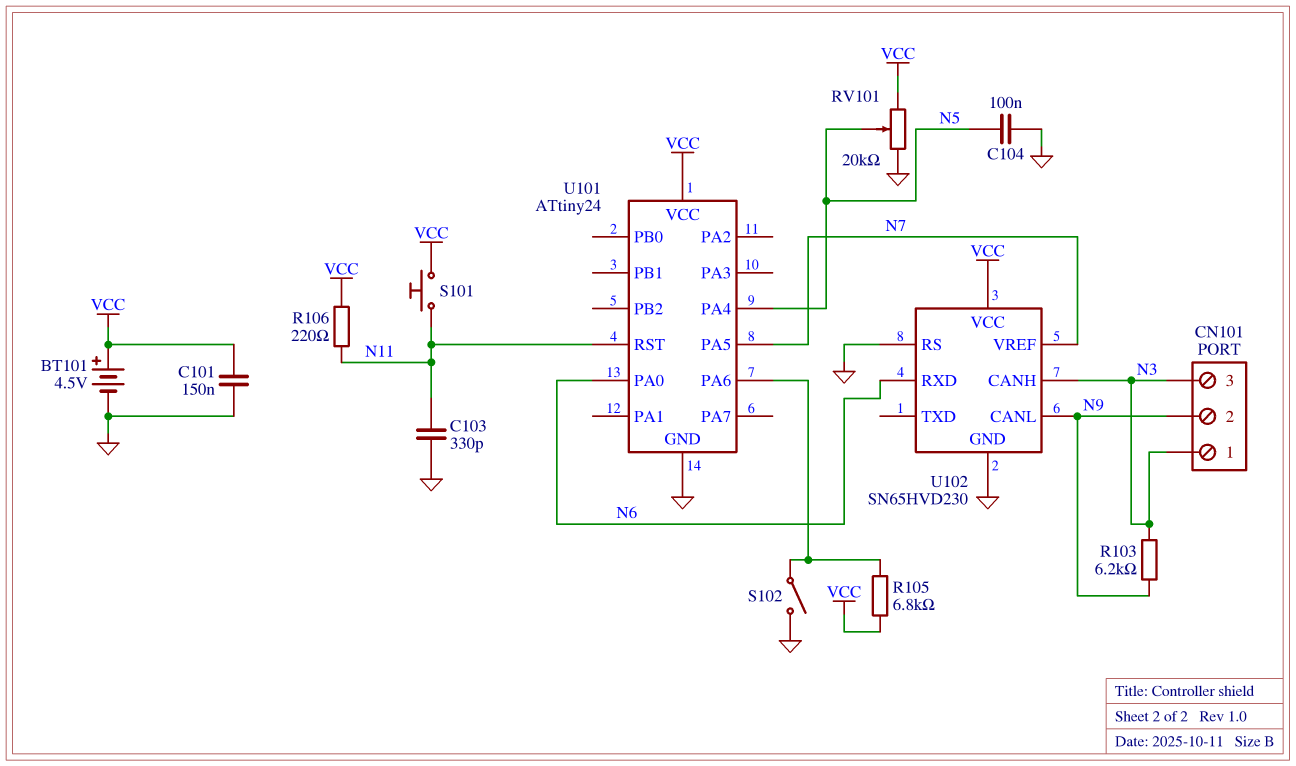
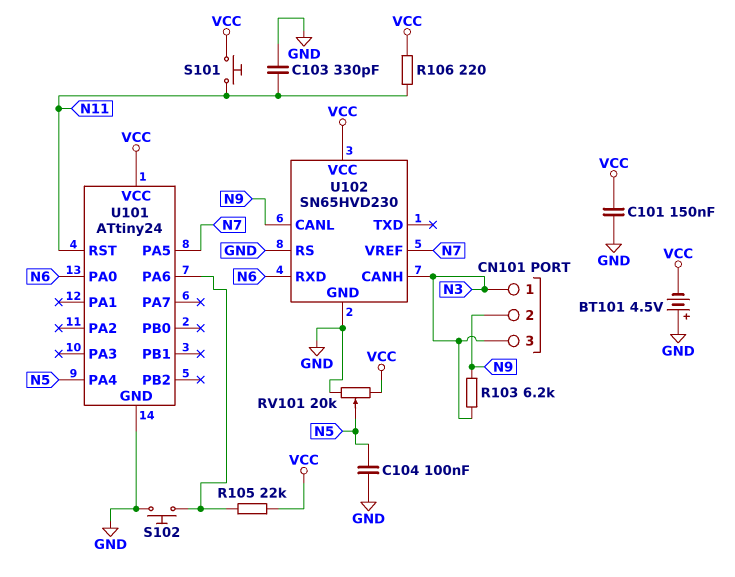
BT101: 4.5V (plus VCC, minus GND) -> 4.5V (plus GND, minus VCC)
R105: 6.8k (U101/PA6, VCC) -> 22k (U101/PA6, VCC)
S102: switch (GND, U101/PA6) -> button (GND, U101/PA6)

